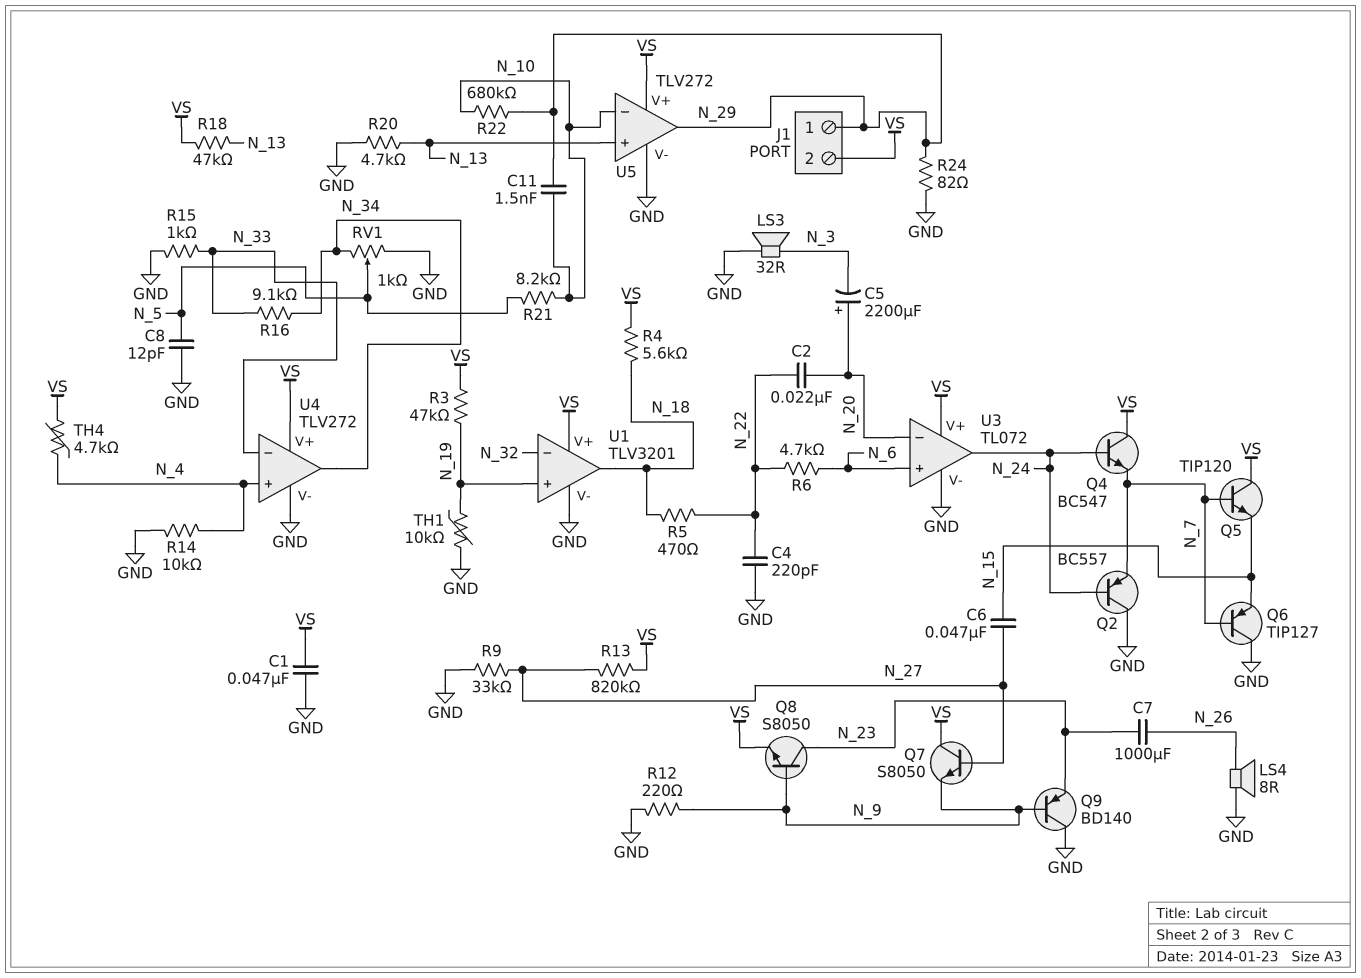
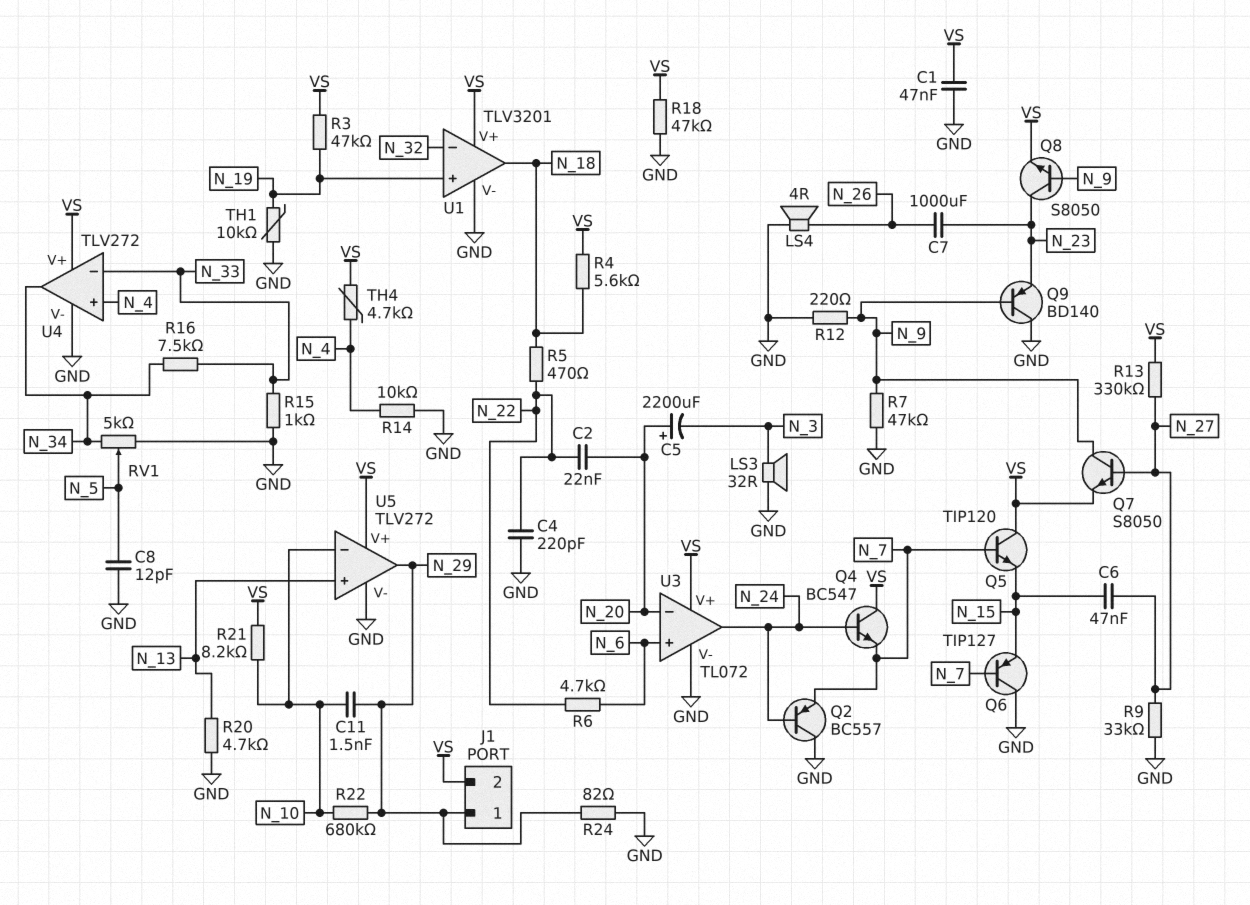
LS4: speaker 8R (GND, N_26) -> speaker 4R (GND, N_26)
Q7: NPN S8050 (B N_27, C VS, E N_9) -> NPN S8050 (B N_27, C N_9, E VS)
R7: none -> 47k (GND, N_9)
R13: 820k (N_27, VS) -> 330k (N_27, VS)
R16: 9.1k (N_33, N_34) -> 7.5k (N_33, N_34)
R18: 47k (N_13, VS) -> 47k (GND, VS)
R21: 8.2k (N_5, N_10) -> 8.2k (N_10, VS)
RV1: 1k (GND, N_34, wiper N_5) -> 5k (GND, N_34, wiper N_5)

